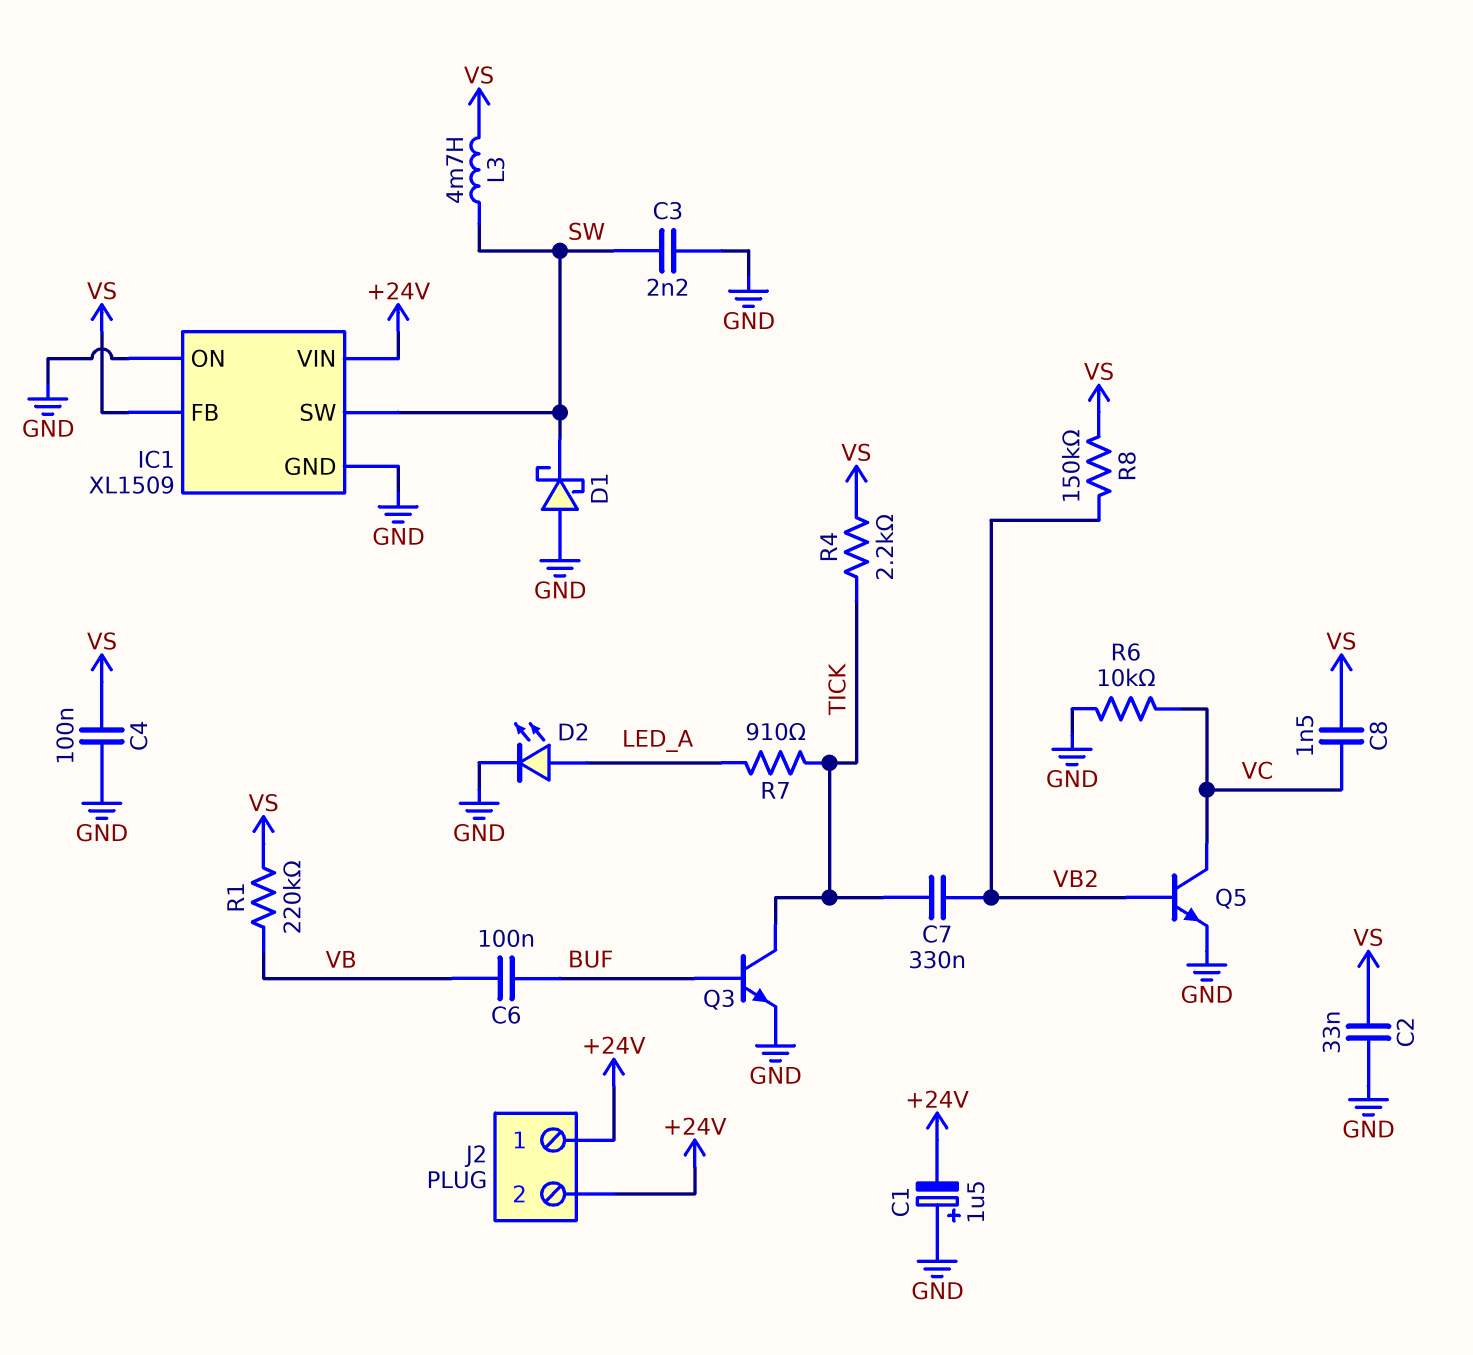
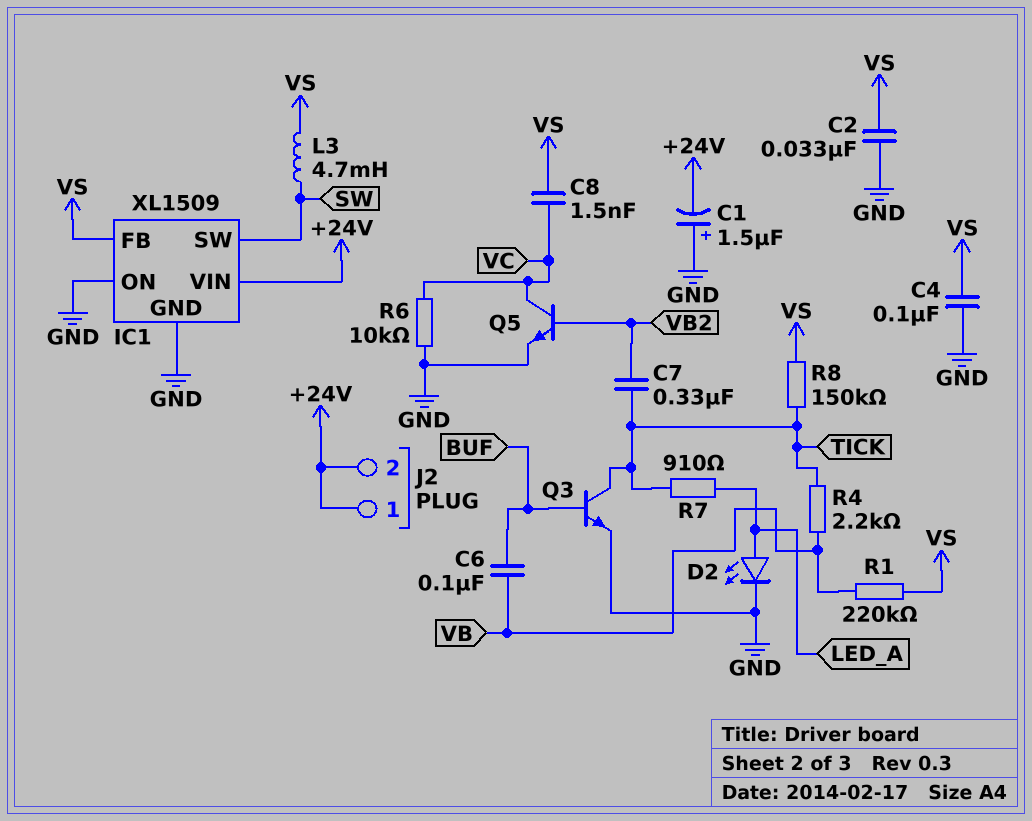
C3: 2.2nF (GND, SW) -> none
D1: schottky (A GND, K SW) -> none
R4: 2.2k (TICK, VS) -> 2.2k (TICK, VB)
R8: 150k (VB2, VS) -> 150k (TICK, VS)

